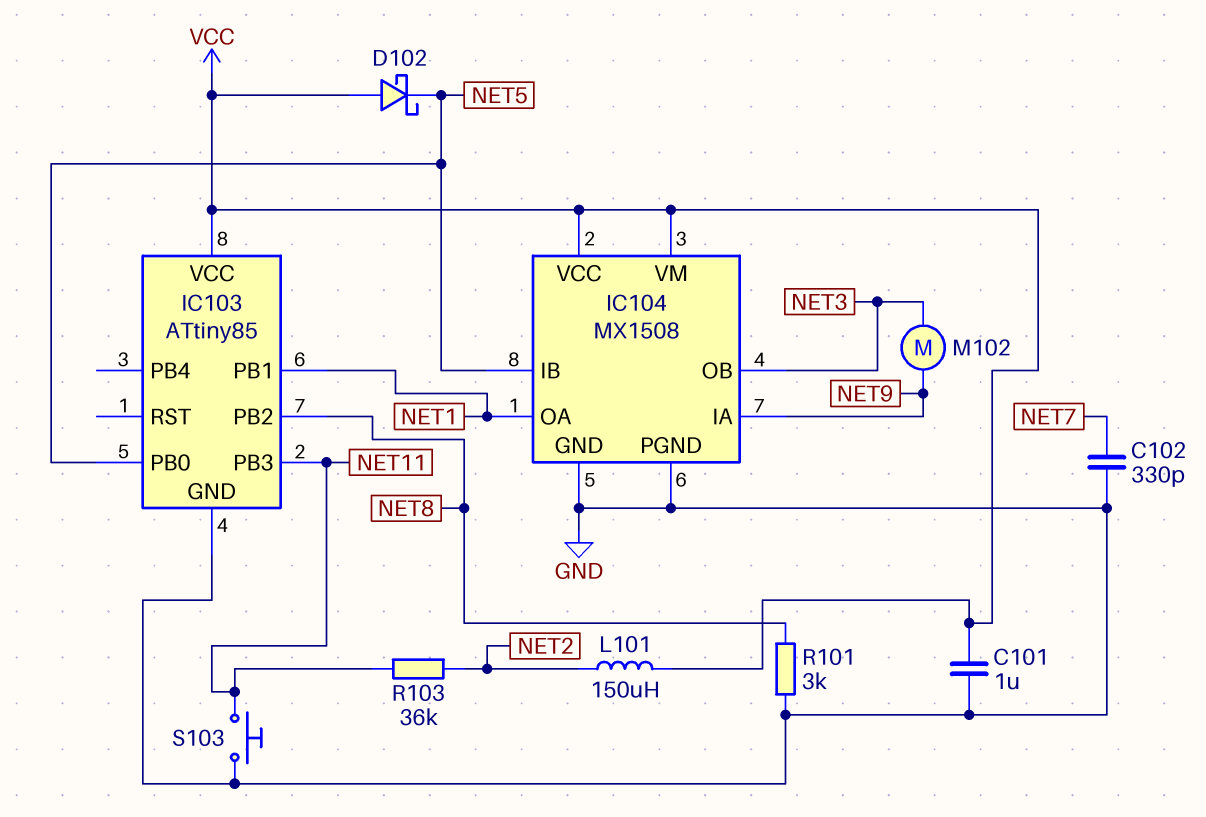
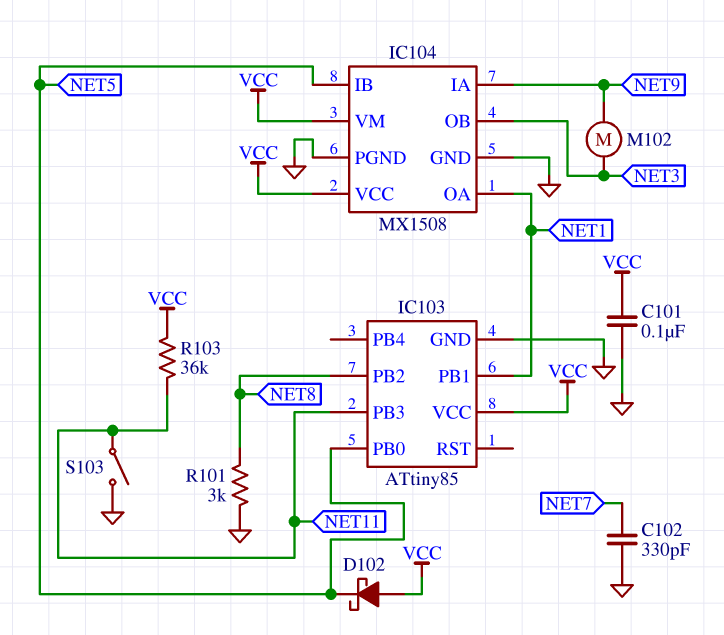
C101: 1uF (GND, VCC) -> 100nF (GND, VCC)
L101: 150uH (NET2, VCC) -> none
R103: 36k (NET2, NET11) -> 36k (NET11, VCC)
S103: button (GND, NET11) -> switch (GND, NET11)

